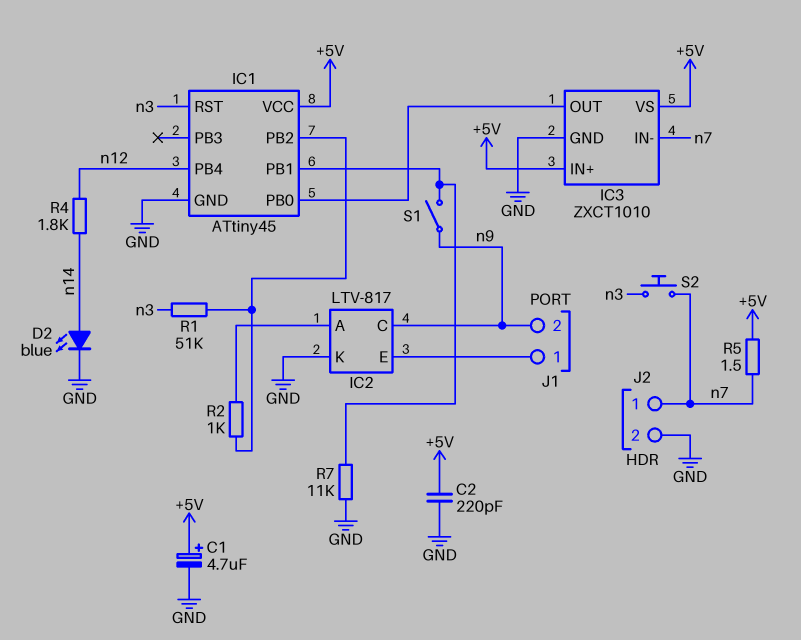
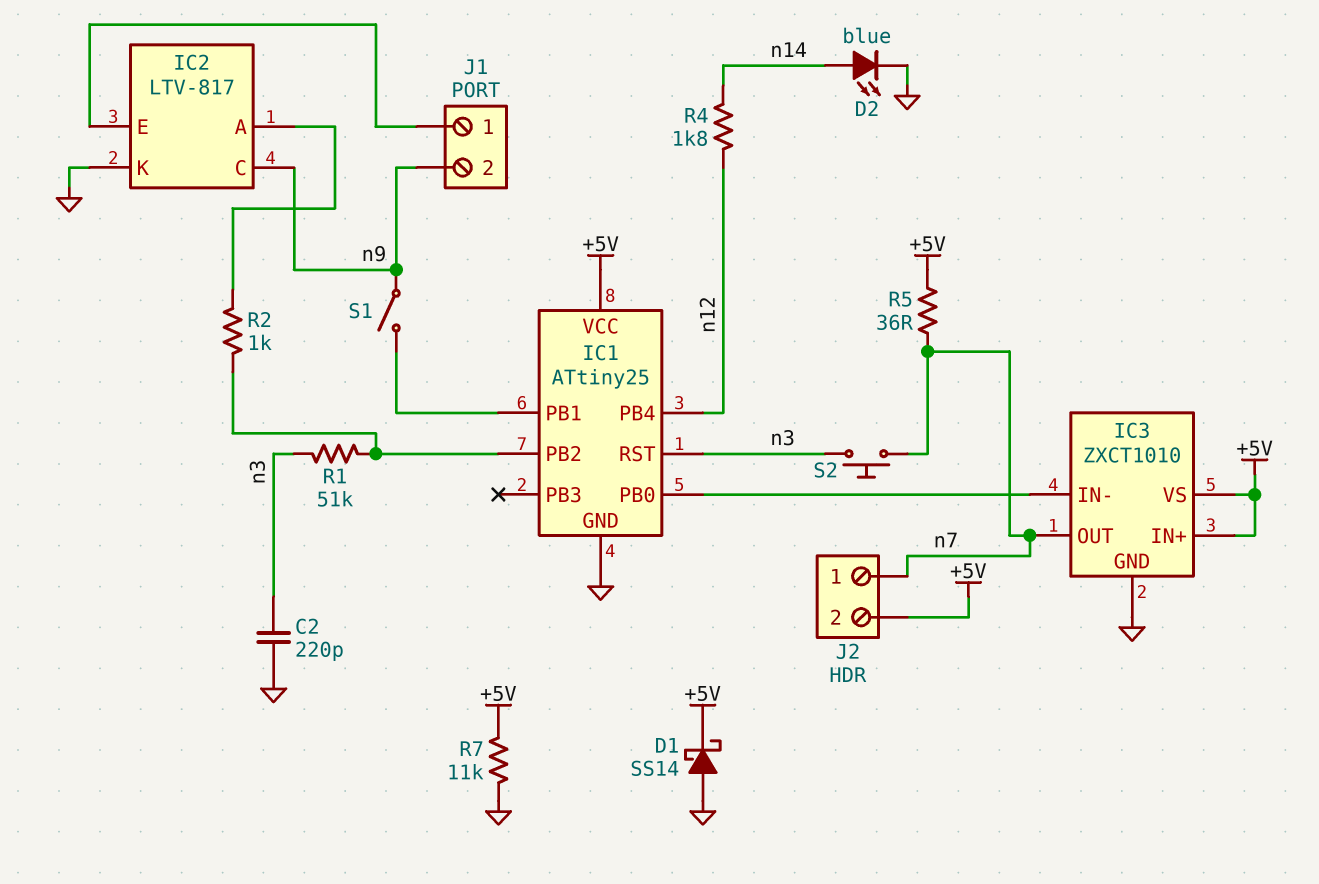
C1: 4.7uF (plus +5V, minus GND) -> none
C2: 220pF (+5V, GND) -> 220pF (GND, n3)
D1: none -> schottky SS14 (A GND, K +5V)
IC1: ATtiny45 -> ATtiny25
IC3 pin IN-: n7 -> IC1/PB0
IC3 pin OUT: IC1/PB0 -> n7
J2 pin 2: GND -> +5V
R5: 1.5 (+5V, n7) -> 36 (+5V, n7)
R7: 11k (GND, IC1/PB1) -> 11k (+5V, GND)

